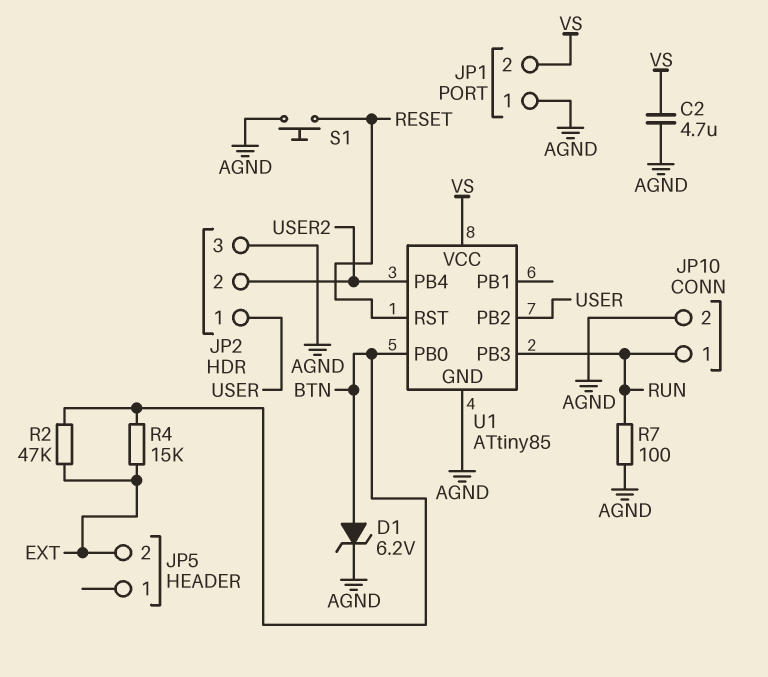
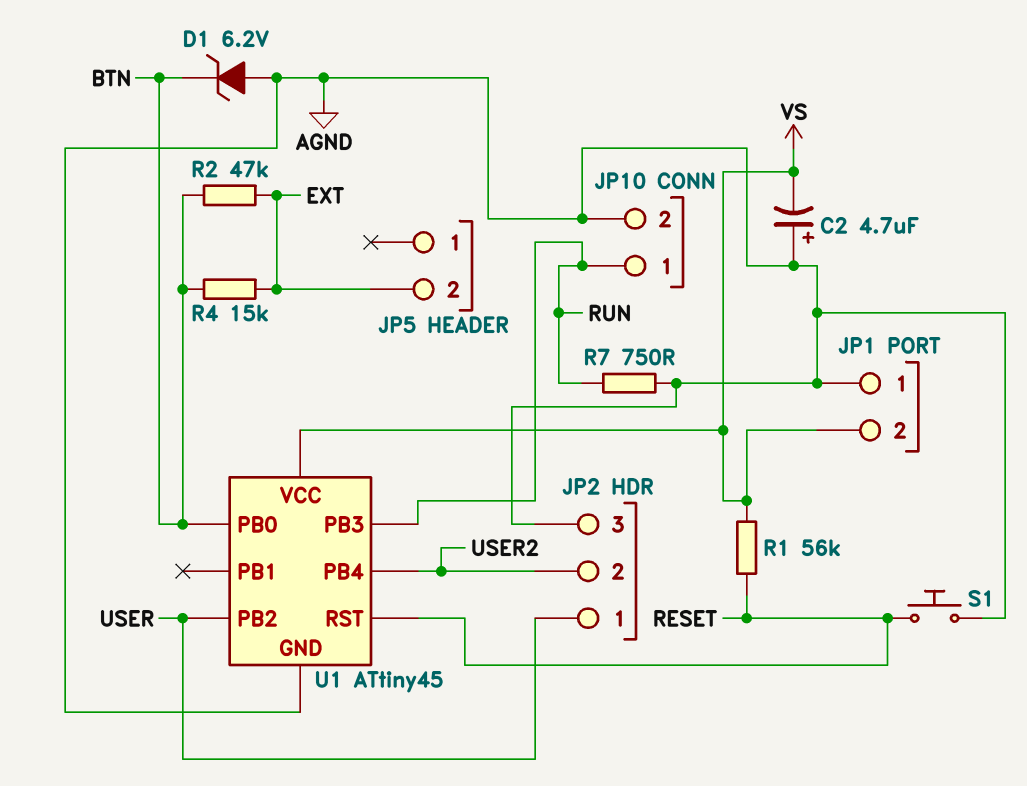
C2: 4.7uF (AGND, VS) -> 4.7uF (plus AGND, minus VS)
D1: zener 6.2V (A BTN, K AGND) -> zener 6.2V (A AGND, K BTN)
R1: none -> 56k (RESET, VS)
R7: 100 (AGND, RUN) -> 750 (AGND, RUN)
U1: ATtiny85 -> ATtiny45

